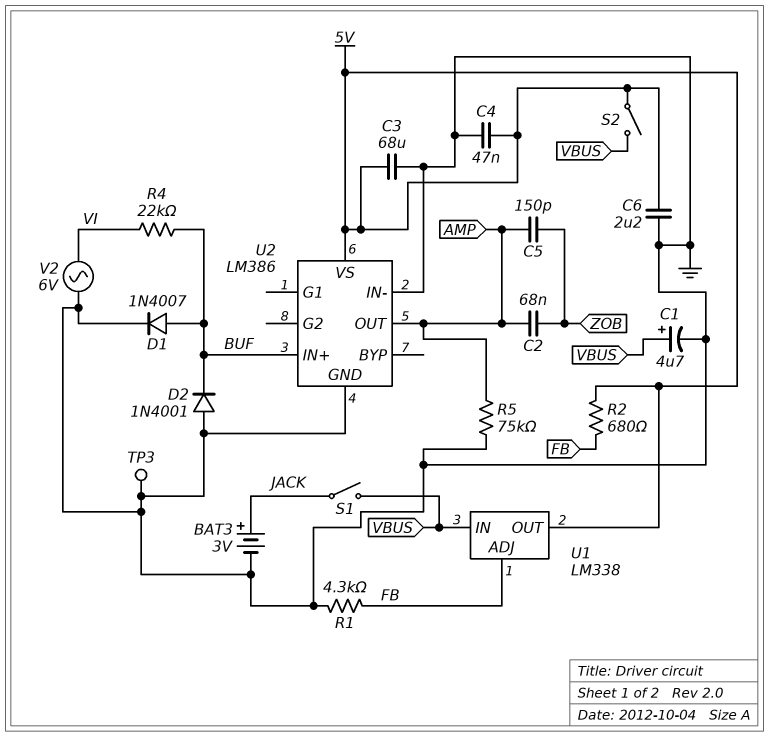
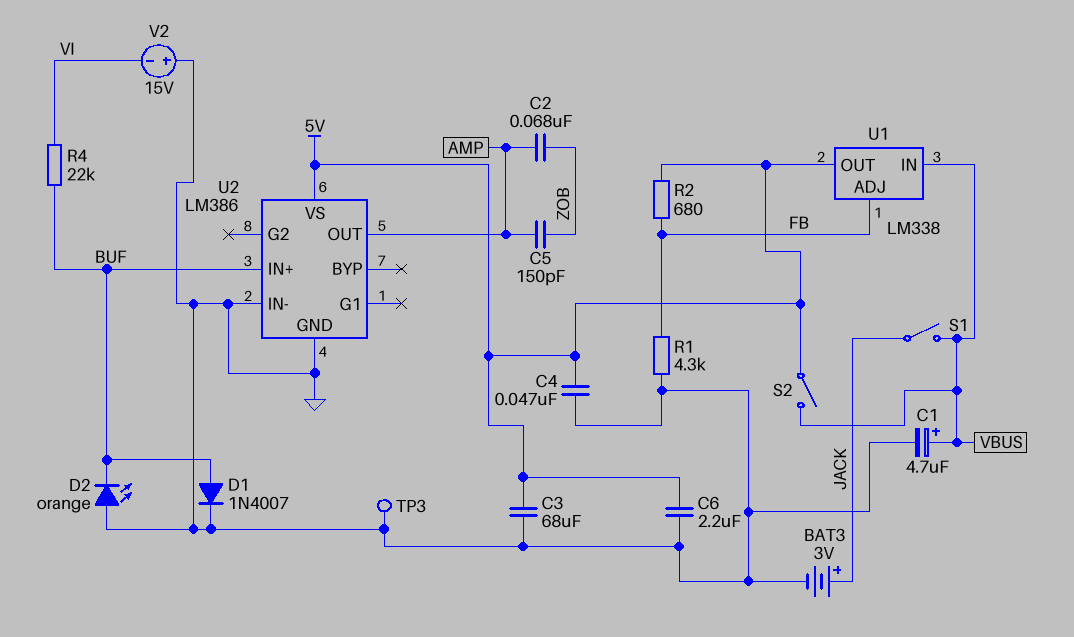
D2: diode 1N4001 (A GND, K BUF) -> LED orange (A GND, K BUF)
R5: 75k (AMP, GND) -> none
V2: AC 6V (GND, VI) -> 15V (plus GND, minus VI)

